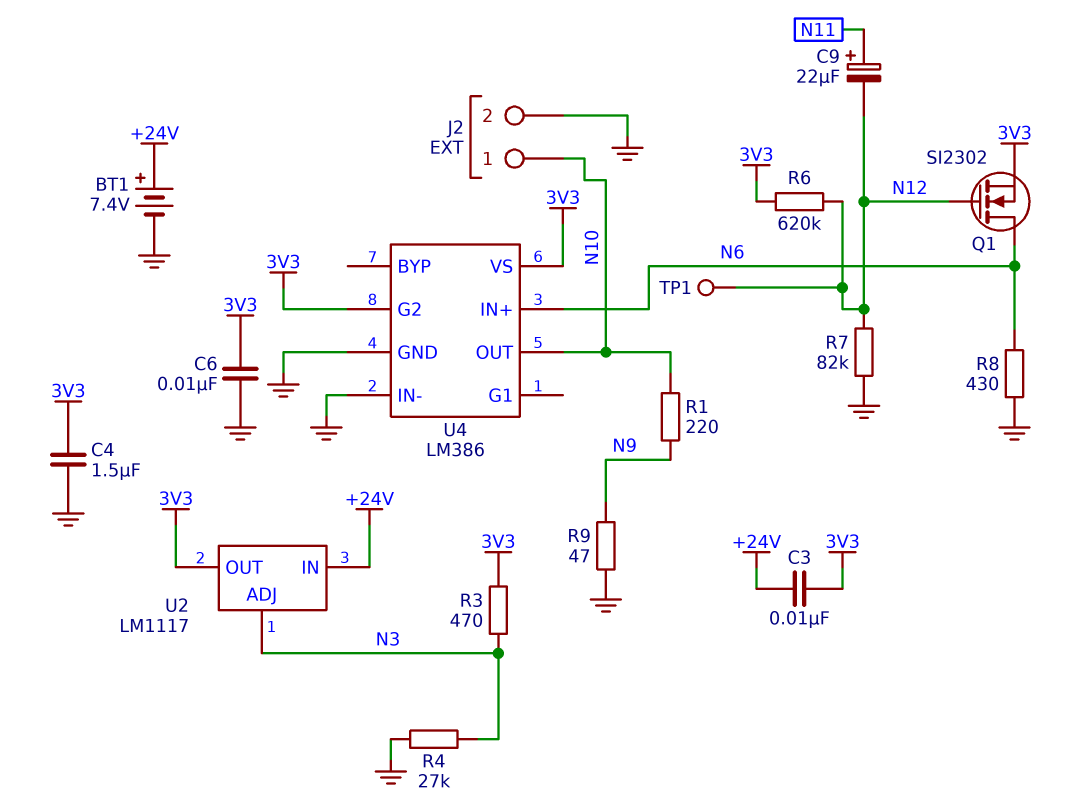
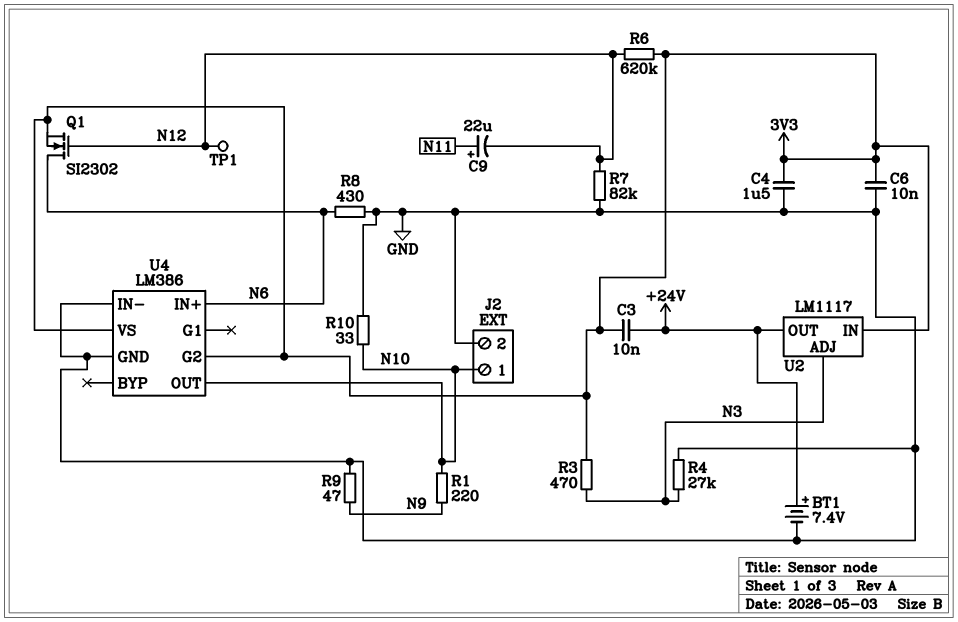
R10: none -> 33 (GND, N10)
U2 pin IN: +24V -> 3V3
U2 pin OUT: 3V3 -> +24V

